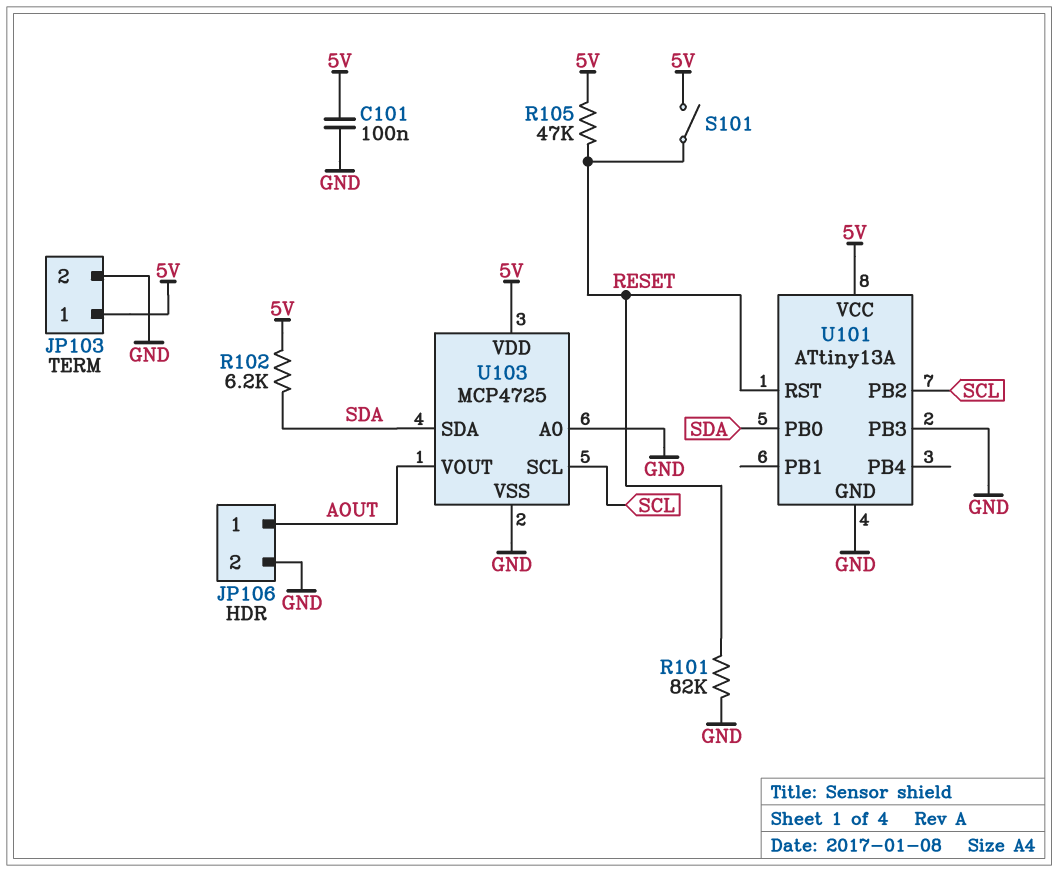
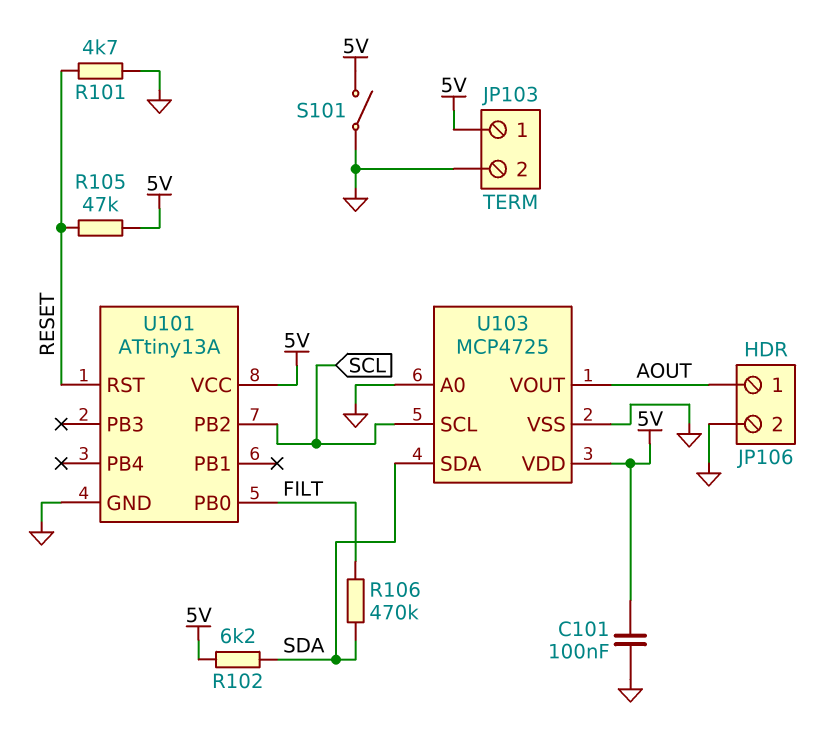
R101: 82k (GND, RESET) -> 4.7k (GND, RESET)
R106: none -> 470k (FILT, SDA)
S101: switch (5V, RESET) -> switch (5V, GND)
U101 pin PB0: SDA -> FILT
U101 pin PB3: GND -> none

